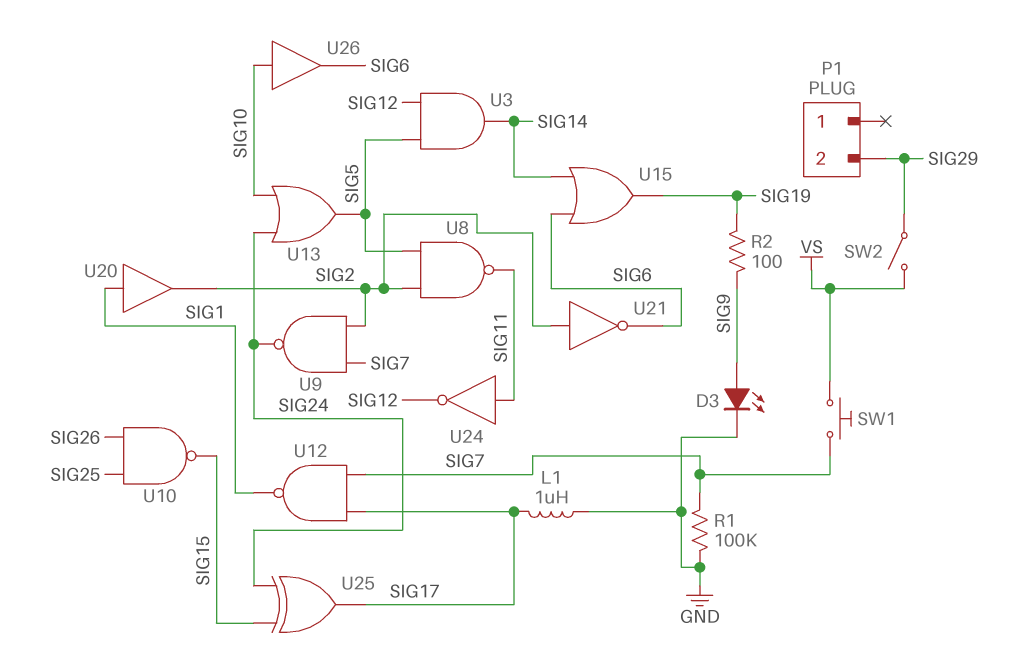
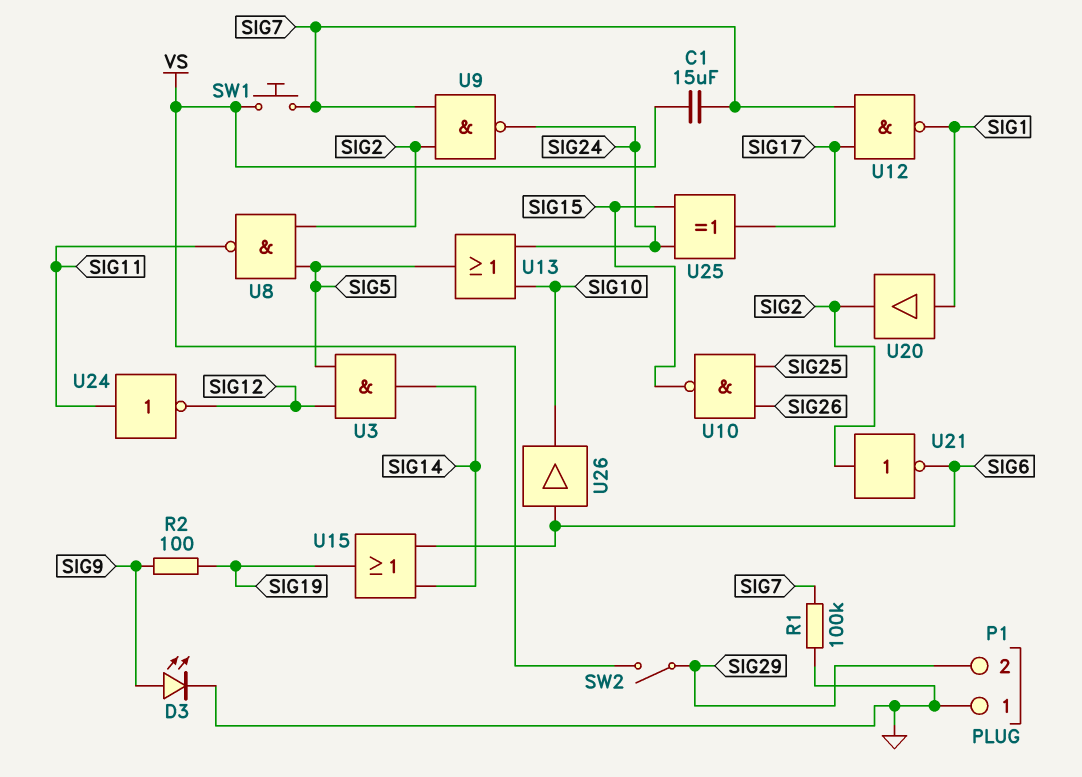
C1: none -> 15uF (SIG7, VS)
L1: 1uH (GND, SIG17) -> none
P1 pin 1: none -> GND
U26: buffer (in SIG10, out SIG6) -> buffer (in SIG6, out SIG10)

